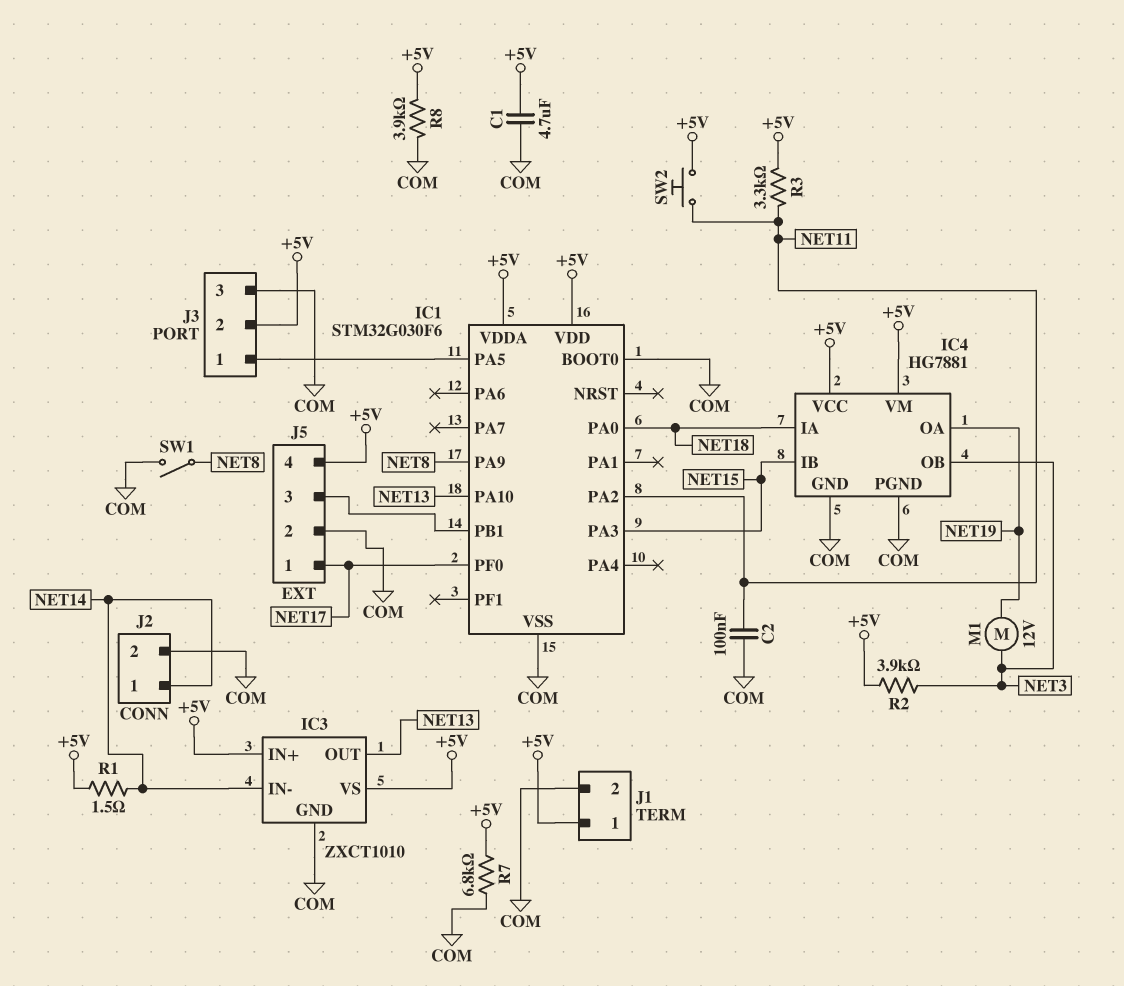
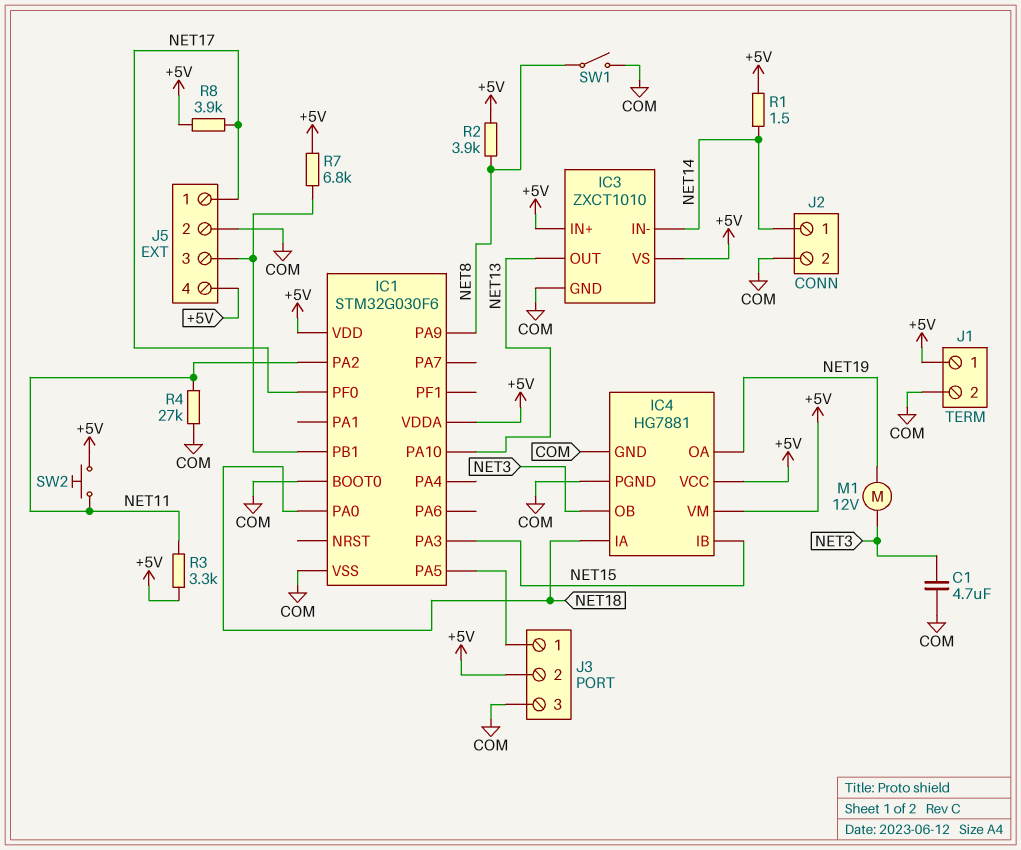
C1: 4.7uF (+5V, COM) -> 4.7uF (COM, NET3)
C2: 100nF (COM, NET11) -> none
R2: 3.9k (+5V, NET3) -> 3.9k (+5V, NET8)
R4: none -> 27k (COM, NET11)
R7: 6.8k (+5V, COM) -> 6.8k (+5V, IC1/PB1)
R8: 3.9k (+5V, COM) -> 3.9k (+5V, NET17)

